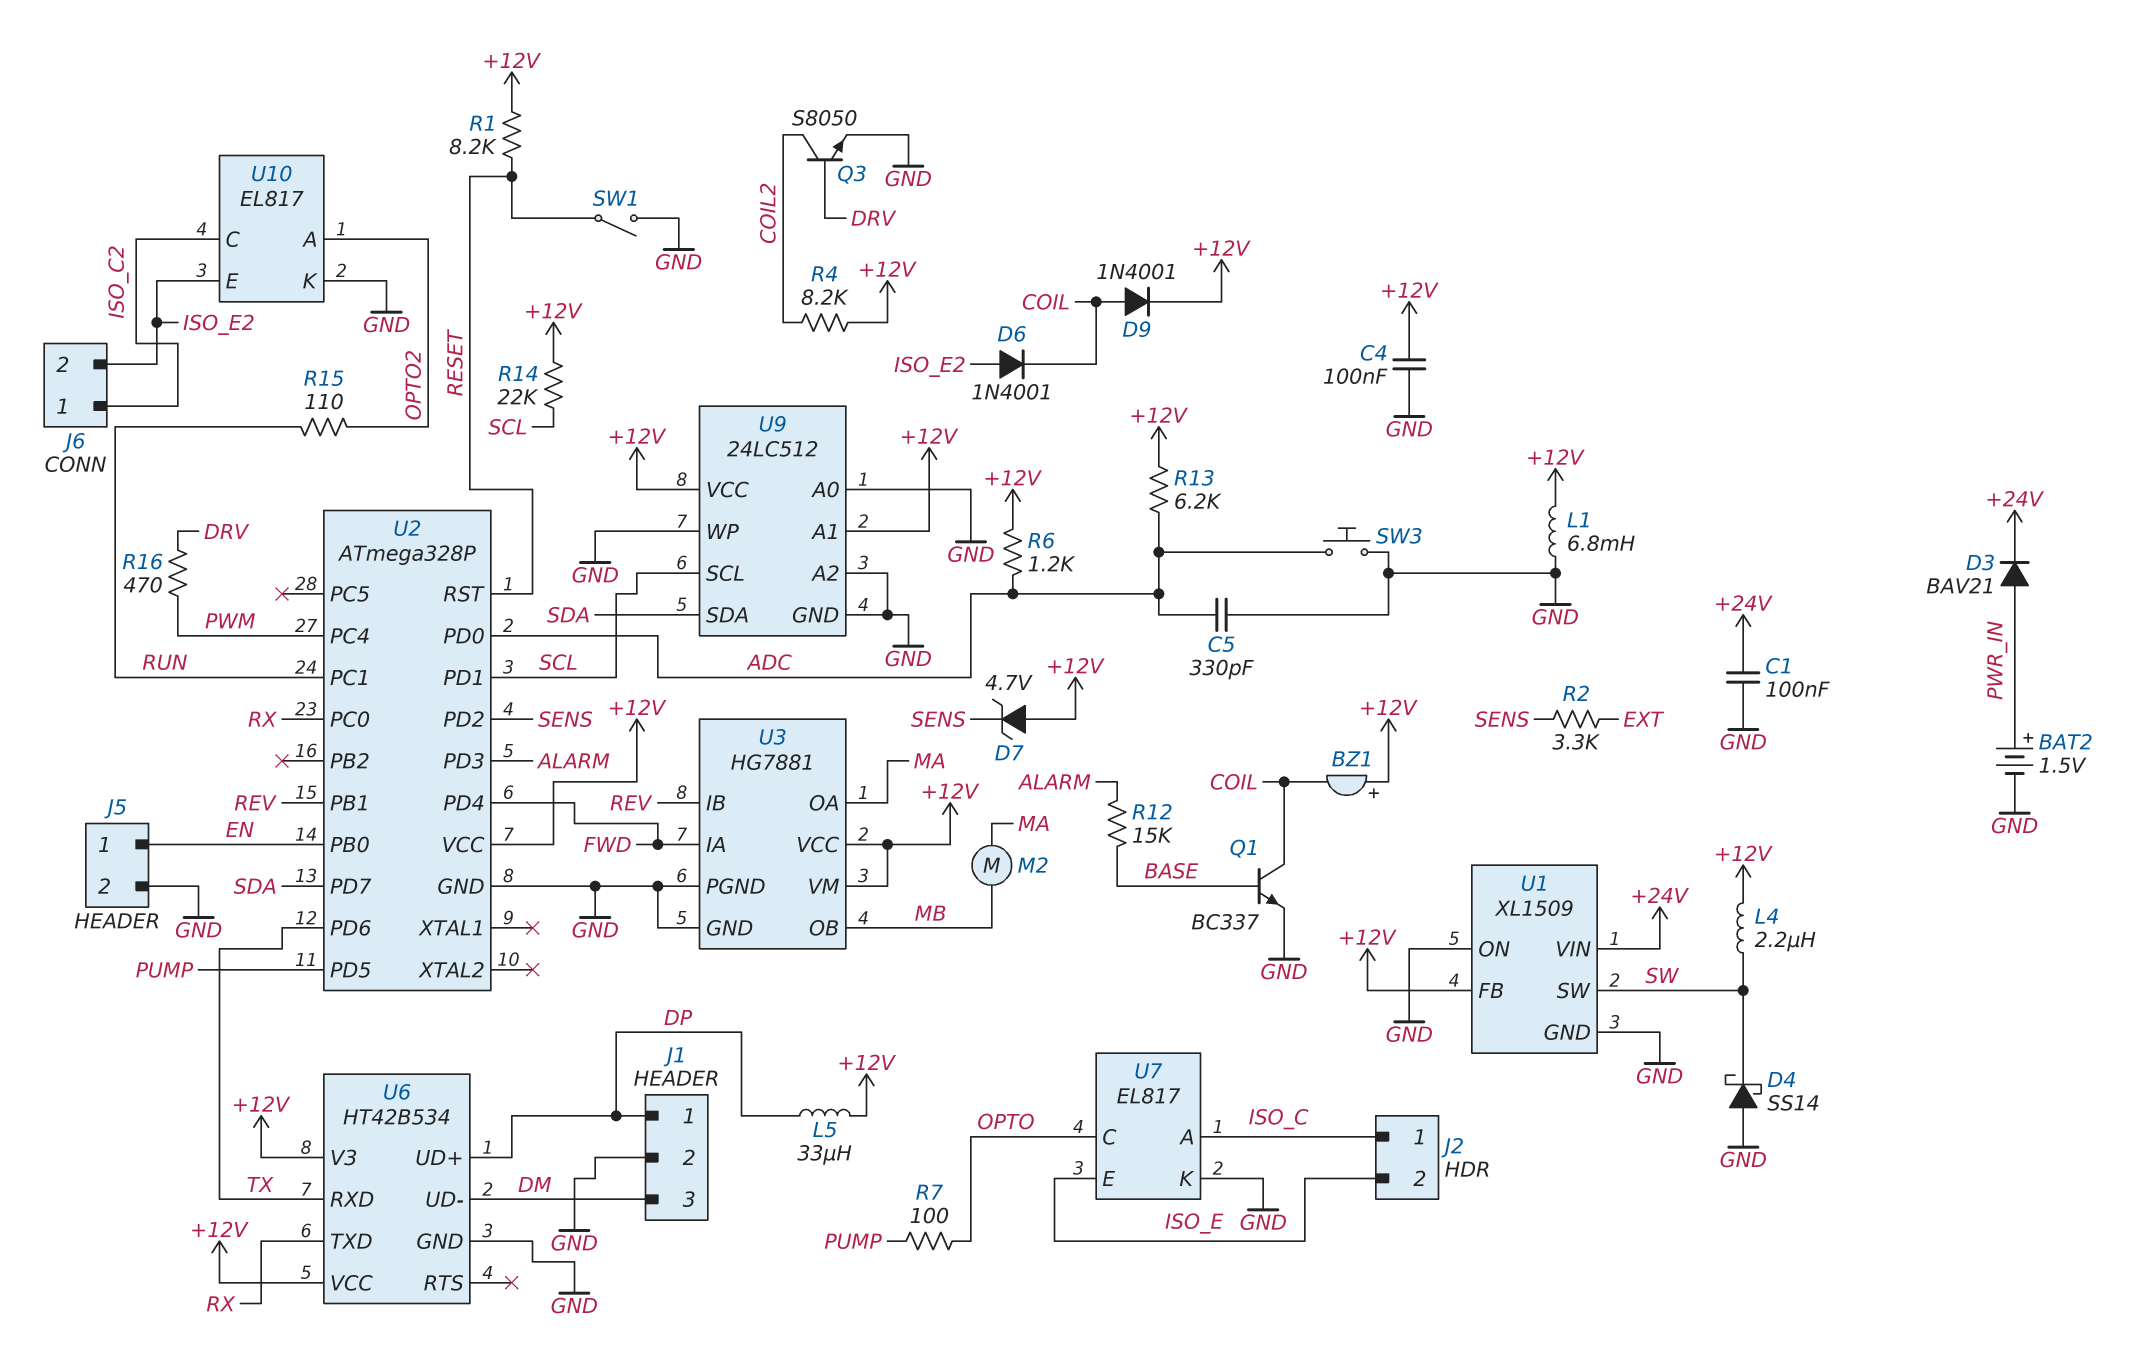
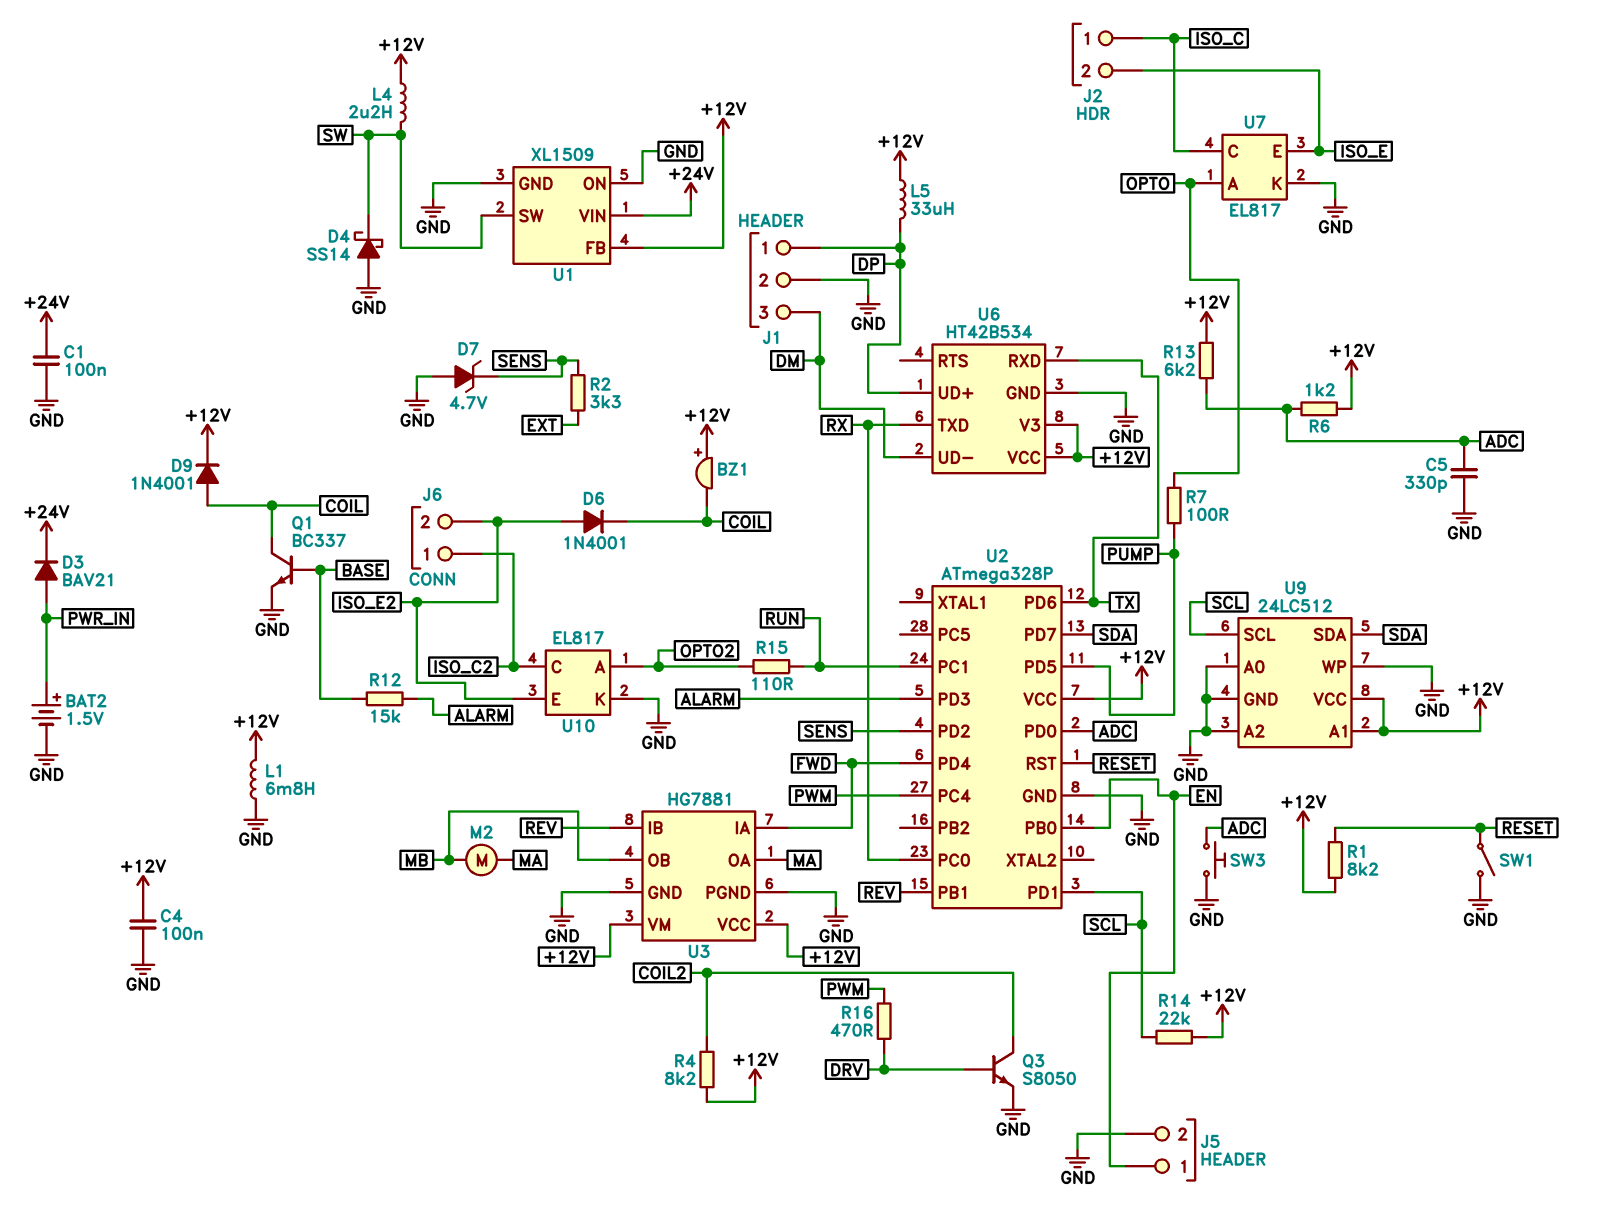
D7: zener 4.7V (A +12V, K SENS) -> zener 4.7V (A GND, K SENS)
U7 pin A: ISO_C -> OPTO
U7 pin C: OPTO -> ISO_C

